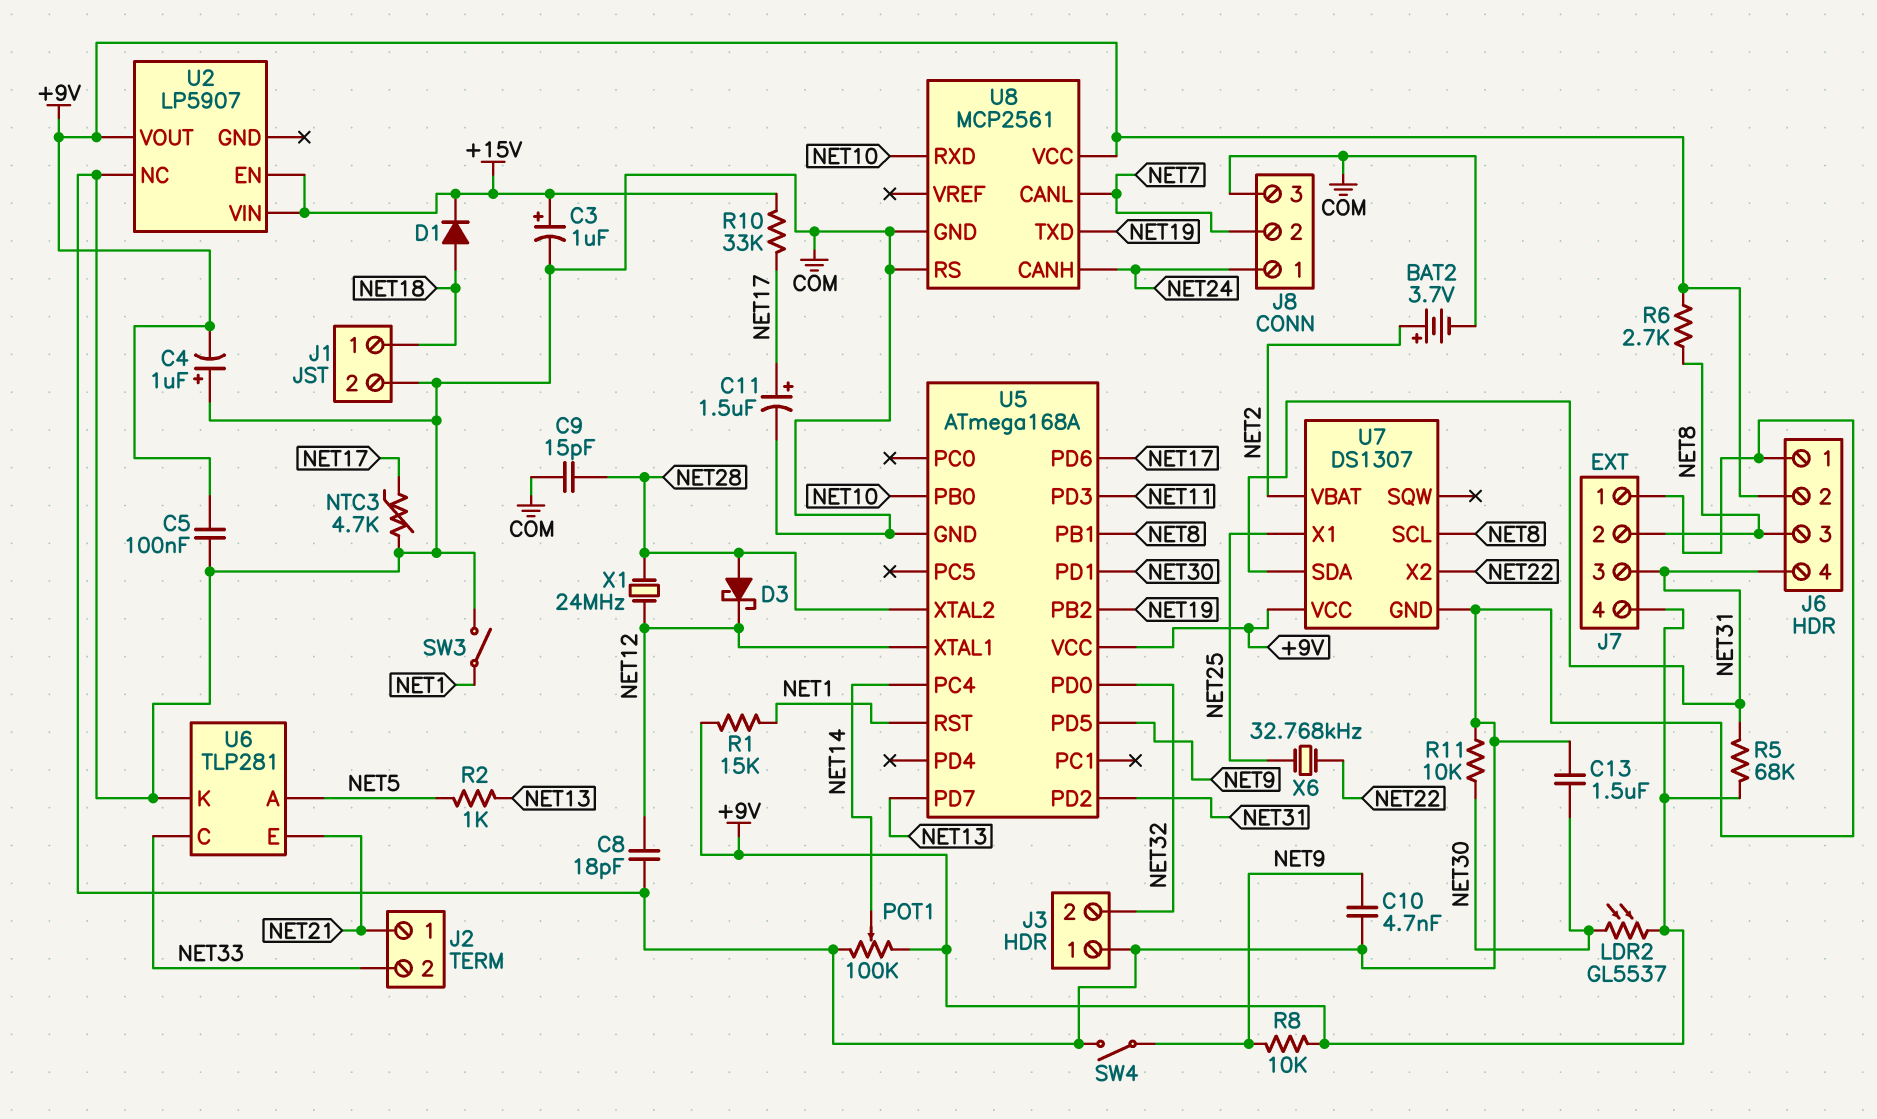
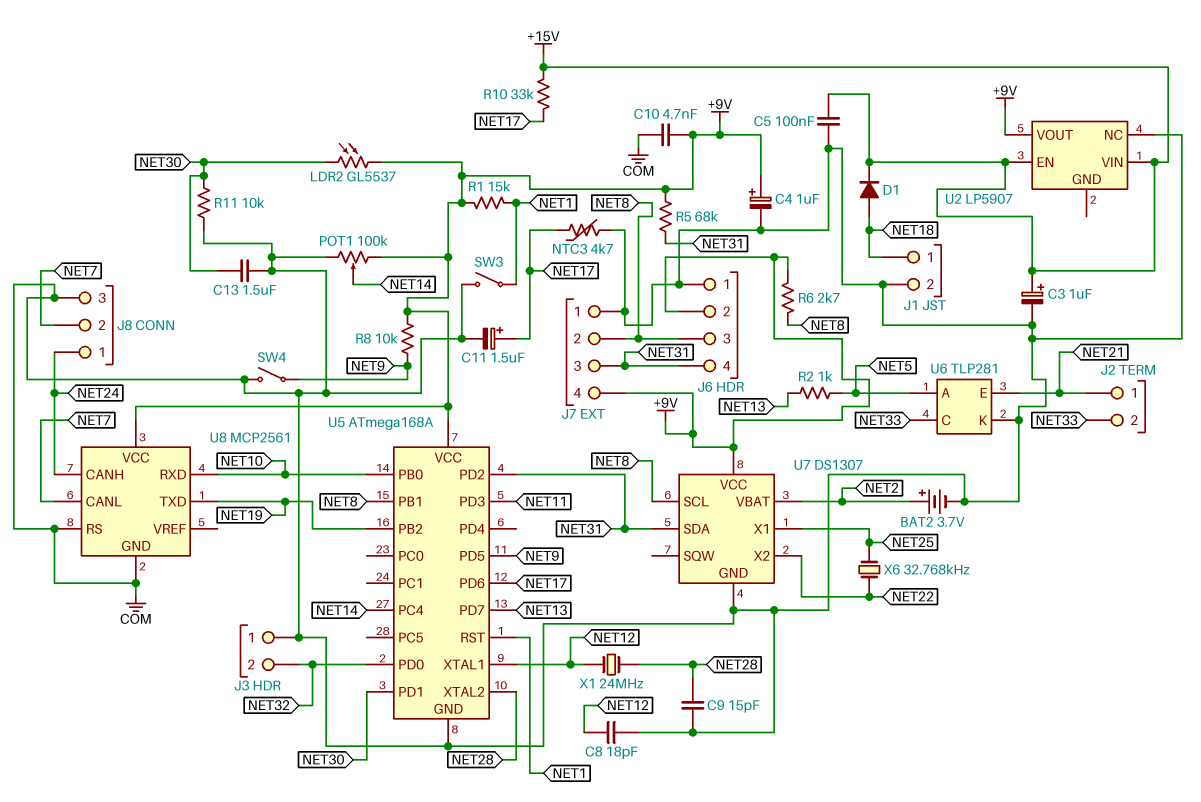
C4: 1uF (plus COM, minus +9V) -> 1uF (plus +9V, minus COM)
C5: 100nF (+9V, COM) -> 100nF (+15V, COM)
C10: 4.7nF (COM, NET9) -> 4.7nF (+9V, COM)
D3: schottky (A NET28, K NET12) -> none

